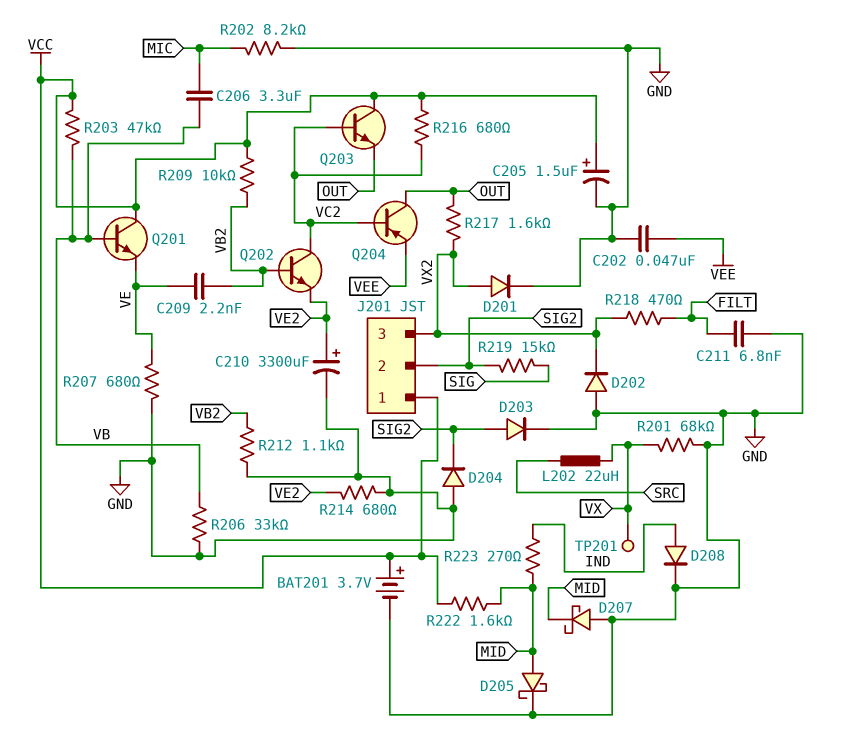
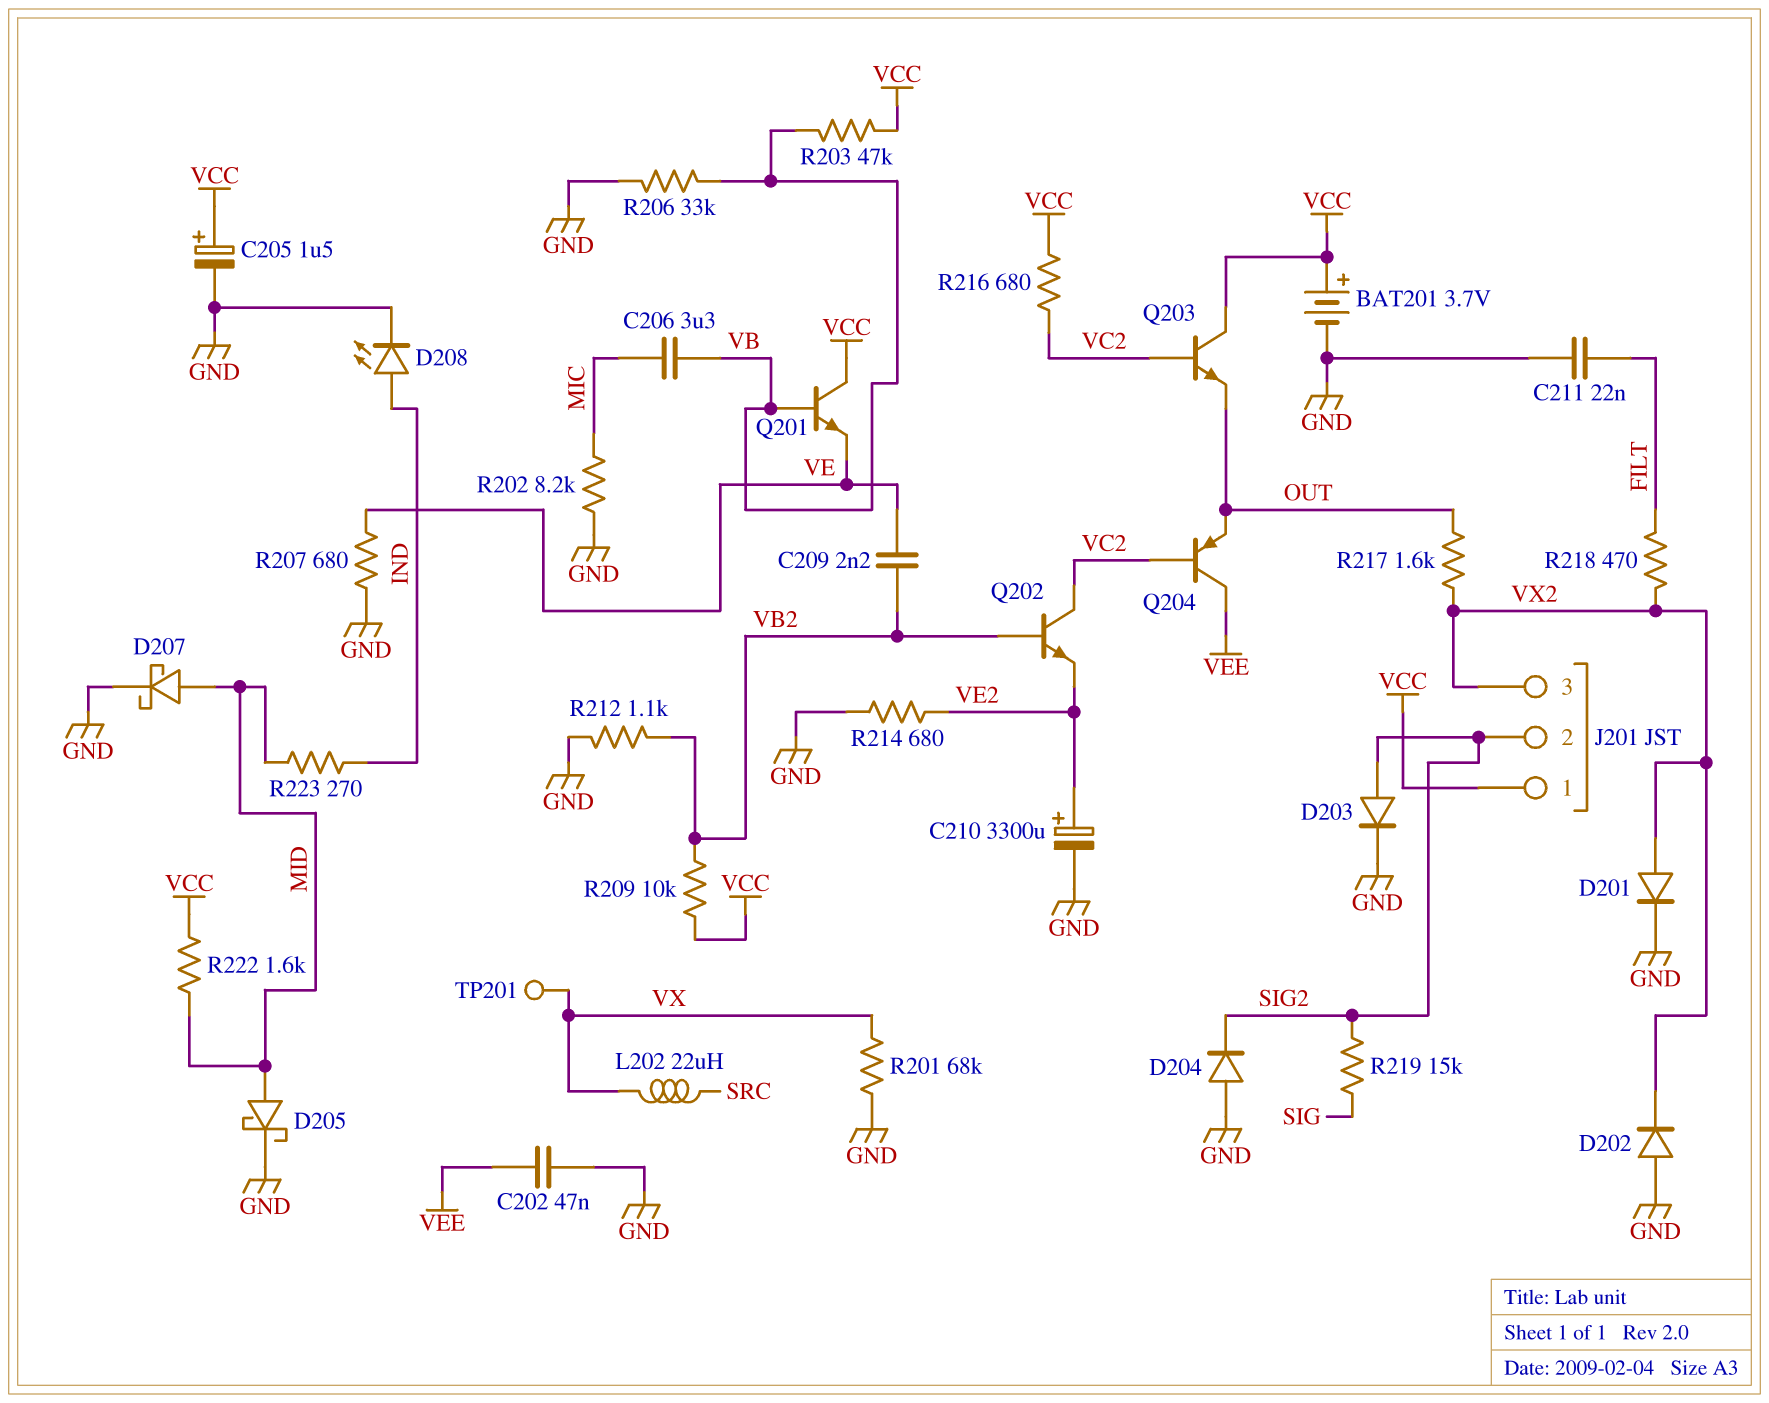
C211: 6.8nF (FILT, GND) -> 22nF (FILT, GND)
D207: schottky (A GND, K MID) -> schottky (A MID, K GND)
D208: diode (A IND, K GND) -> LED (A IND, K GND)
Q204: PNP (B VC2, C OUT, E VEE) -> PNP (B VC2, C VEE, E OUT)

